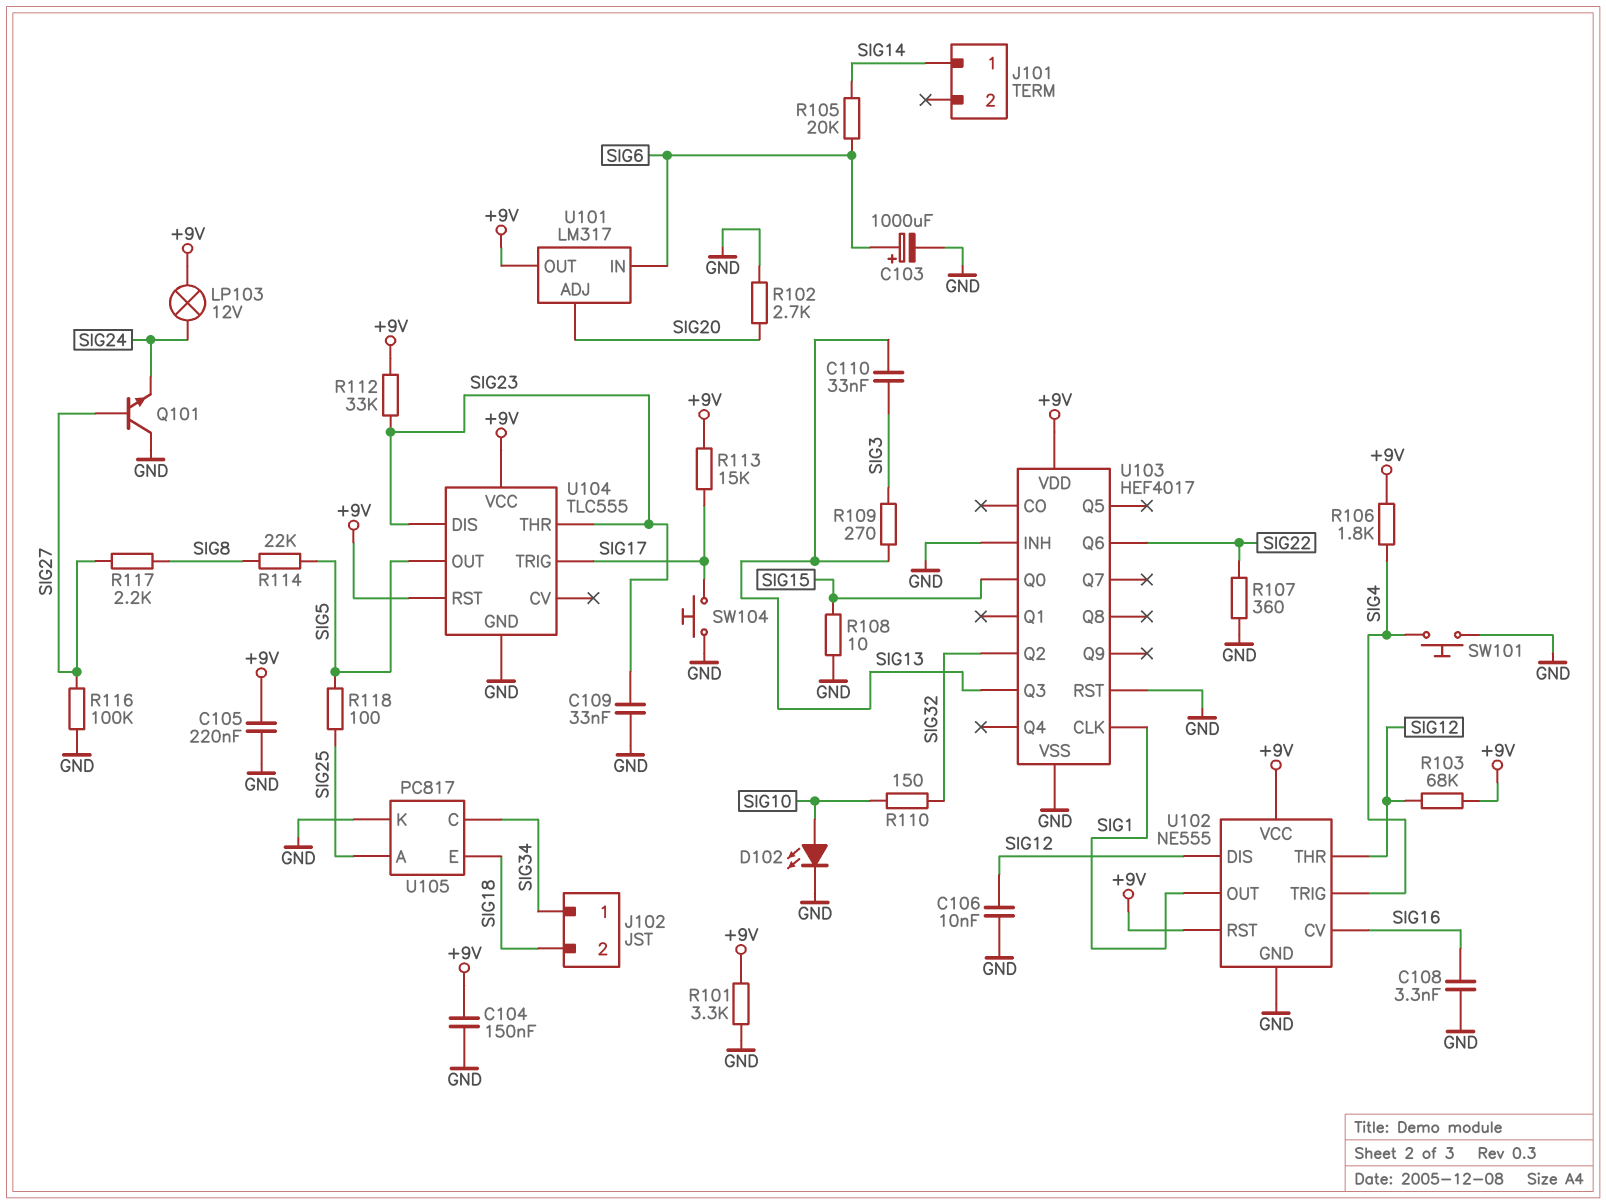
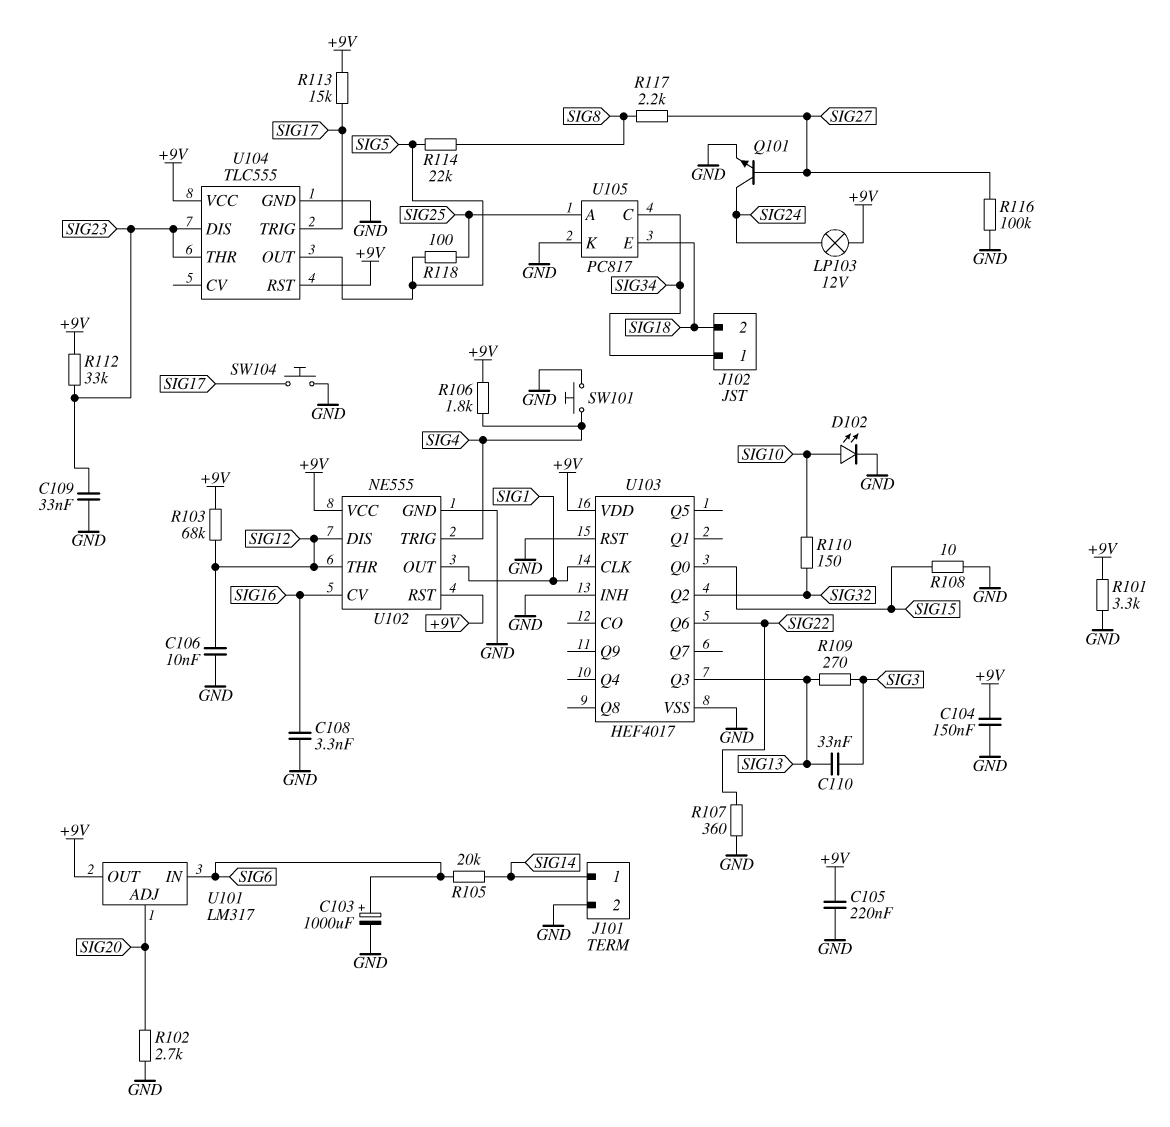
J101 pin 2: none -> GND
Q101: NPN (B SIG27, C GND, E SIG24) -> NPN (B SIG27, C SIG24, E GND)

